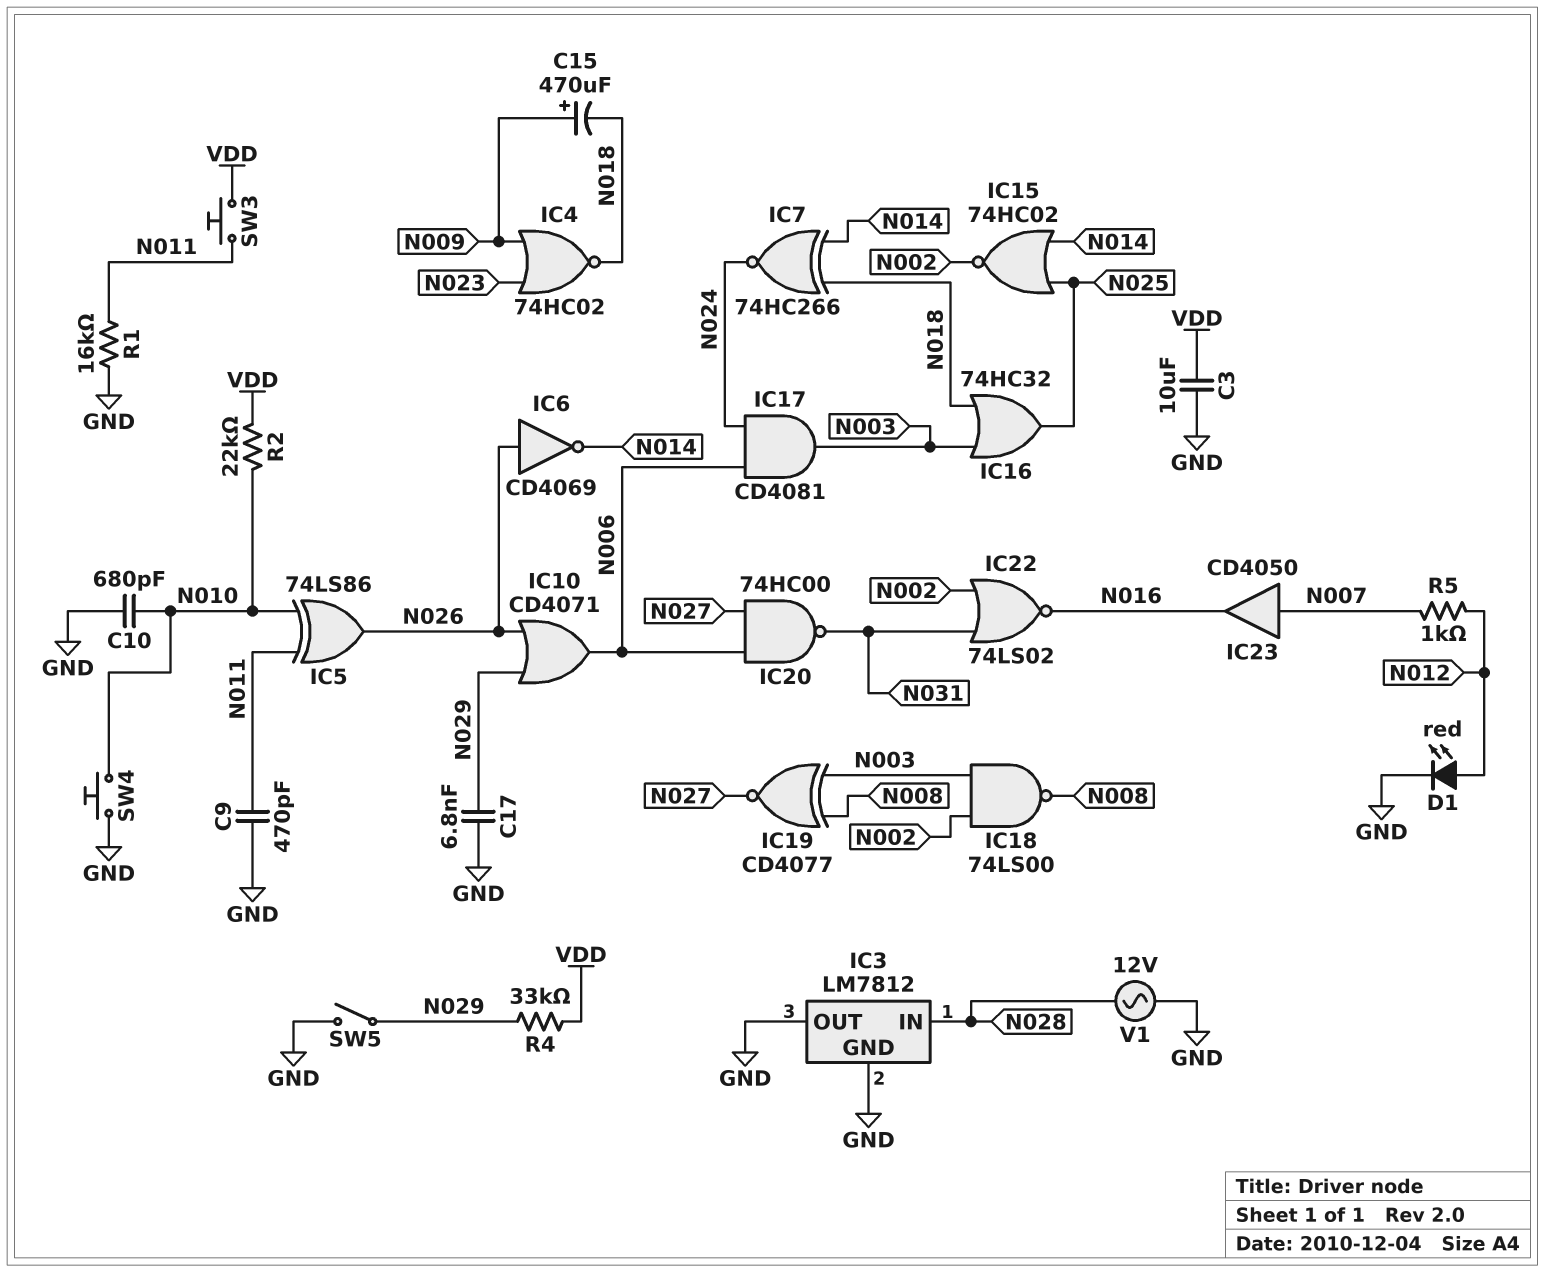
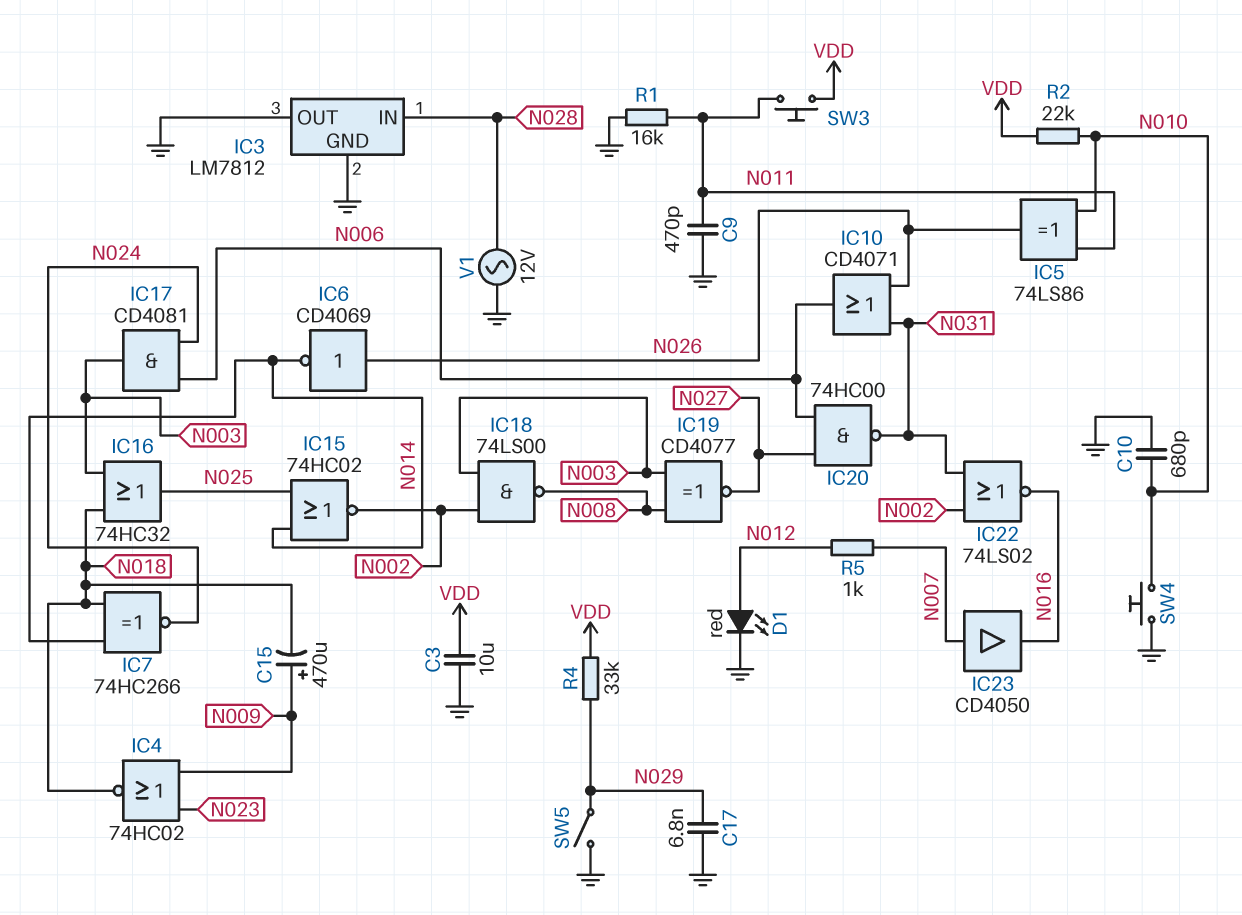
IC10: OR CD4071 (in N026, in N029, out N006) -> OR CD4071 (in N026, in N031, out N006)

